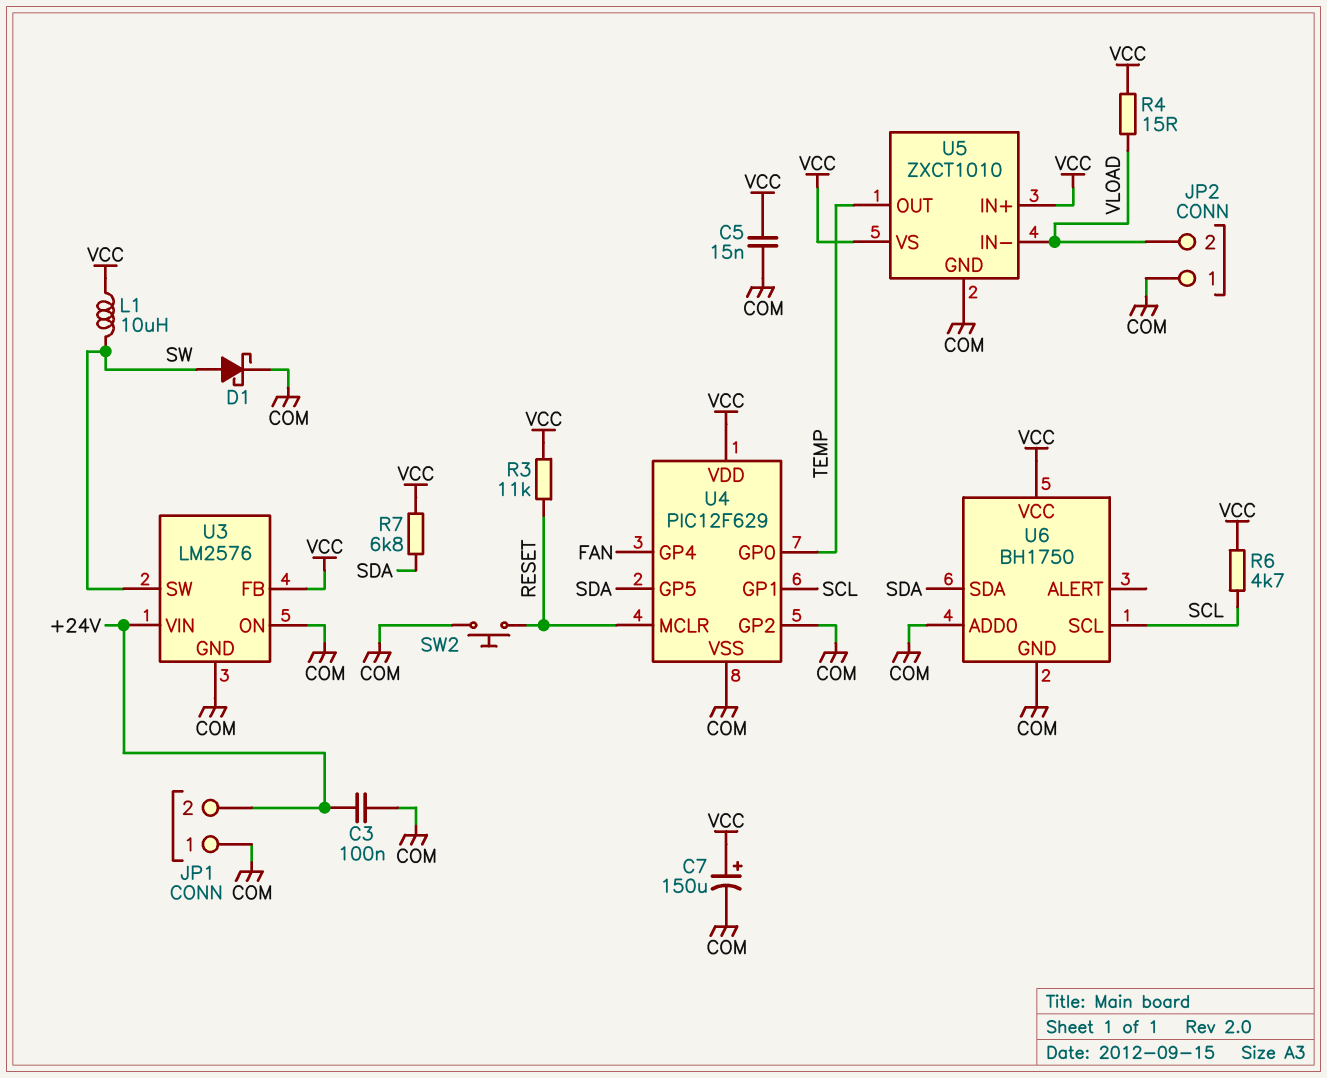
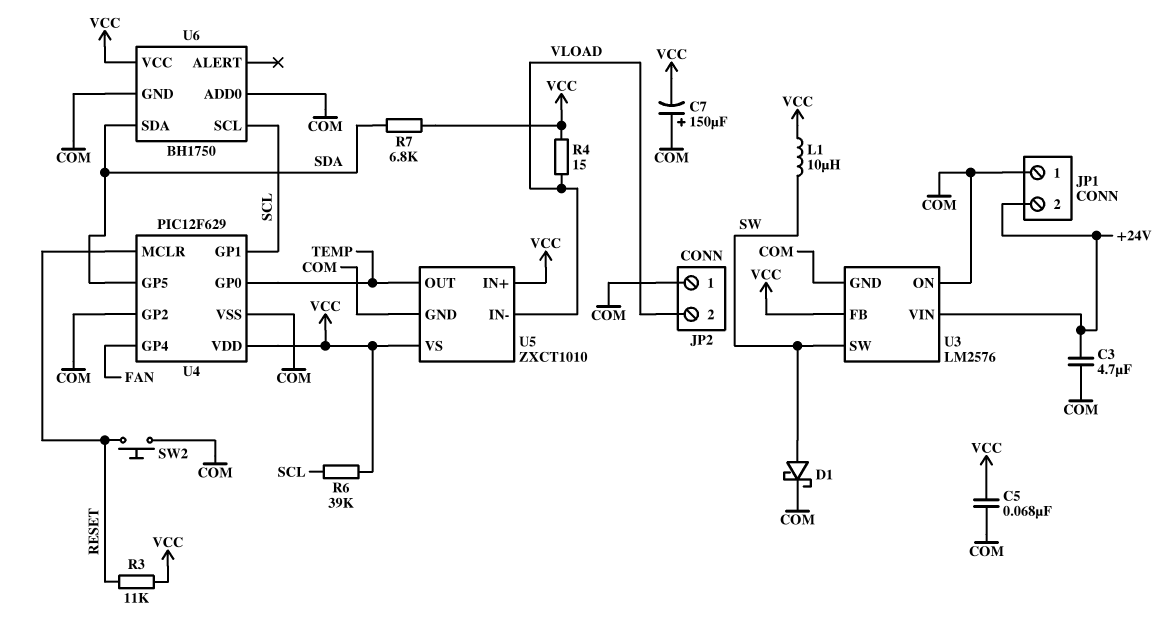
C3: 100nF (+24V, COM) -> 4.7uF (+24V, COM)
C5: 15nF (COM, VCC) -> 68nF (COM, VCC)
C7: 150uF (plus VCC, minus COM) -> 150uF (plus COM, minus VCC)
R6: 4.7k (SCL, VCC) -> 39k (SCL, VCC)

